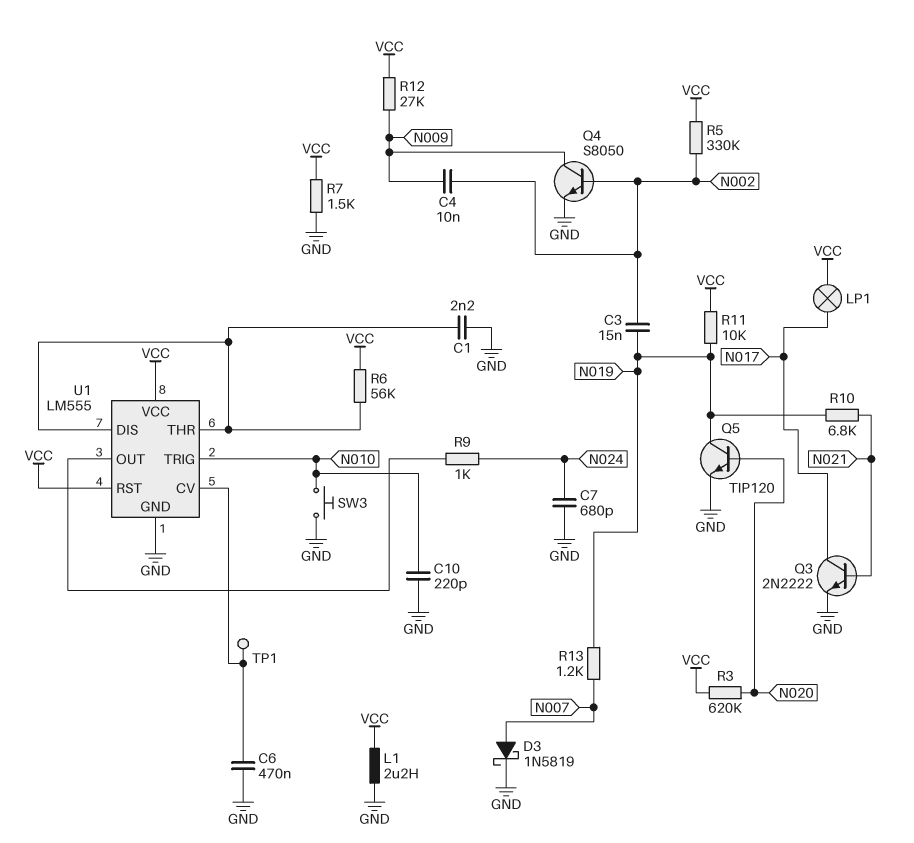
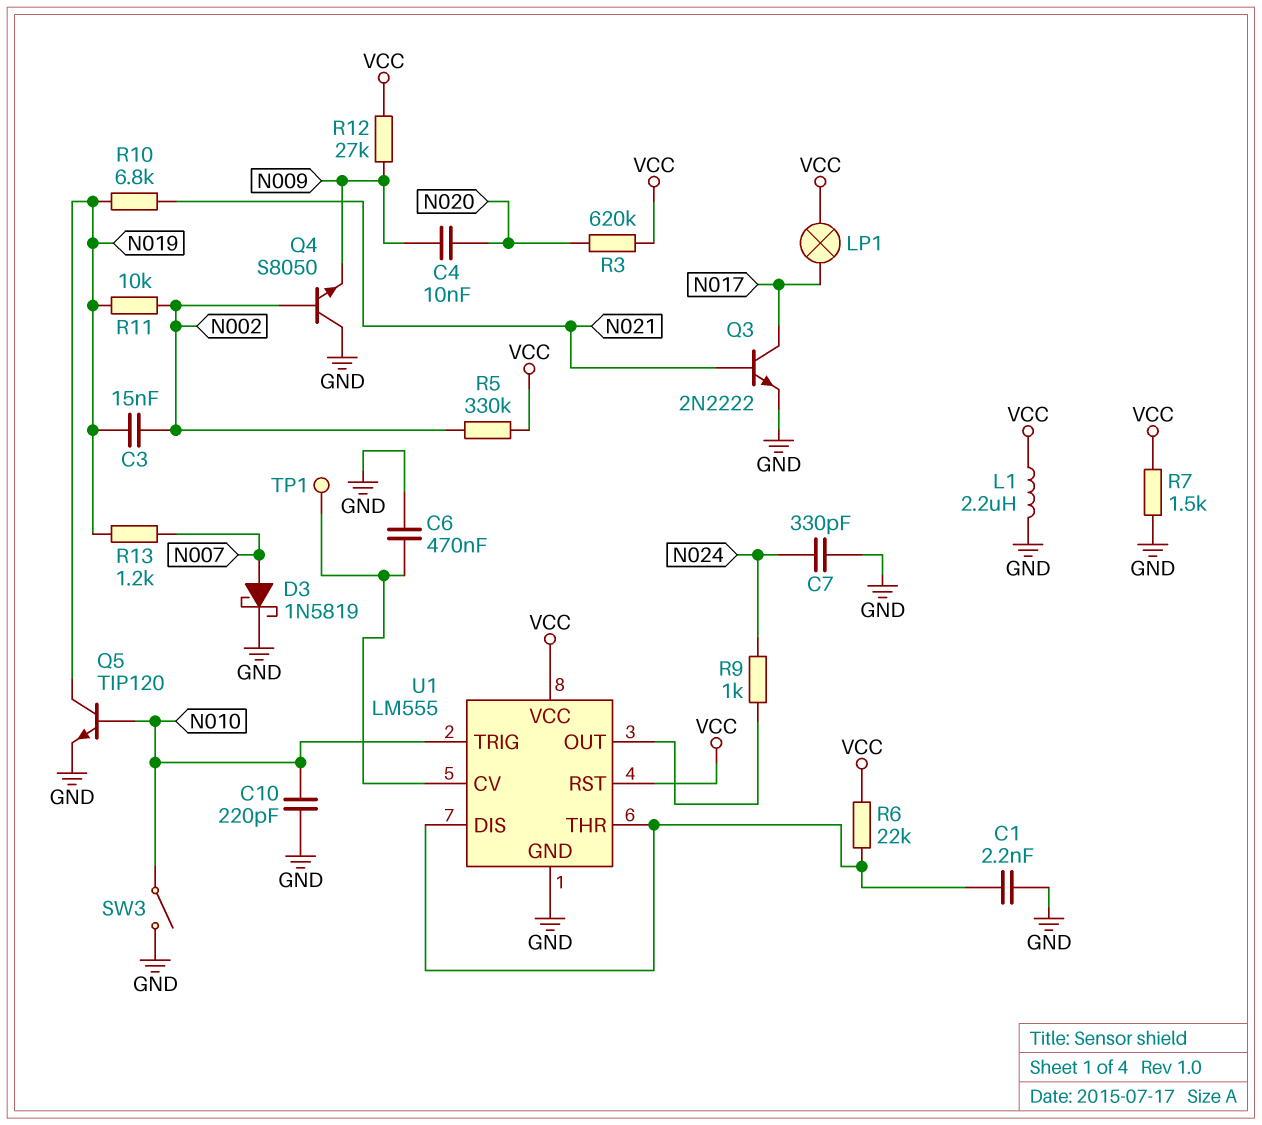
C4: 10nF (N002, N009) -> 10nF (N009, N020)
C7: 680pF (GND, N024) -> 330pF (GND, N024)
Q4: NPN S8050 (B N002, C N009, E GND) -> NPN S8050 (B N002, C GND, E N009)
Q5: NPN TIP120 (B N020, C N019, E GND) -> NPN TIP120 (B N010, C N019, E GND)
R6: 56k (U1/DIS, VCC) -> 22k (U1/DIS, VCC)
R11: 10k (N019, VCC) -> 10k (N002, N019)
SW3: button (GND, N010) -> switch (GND, N010)

